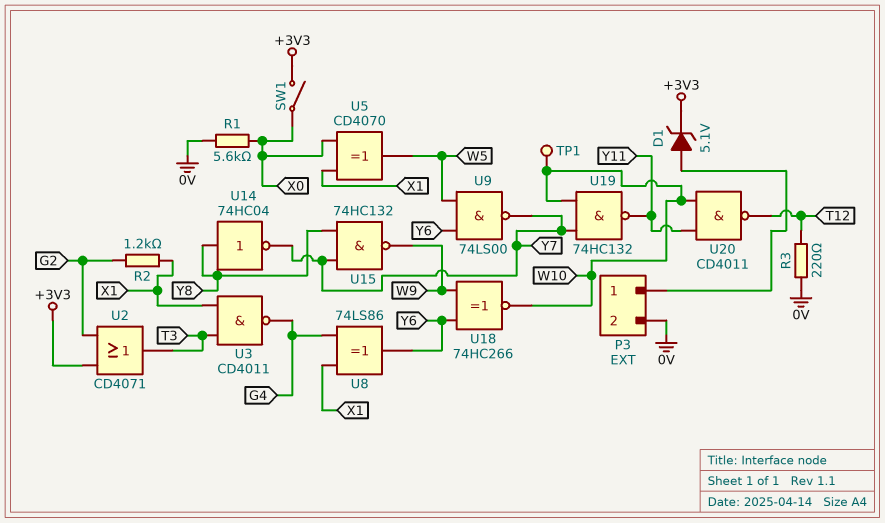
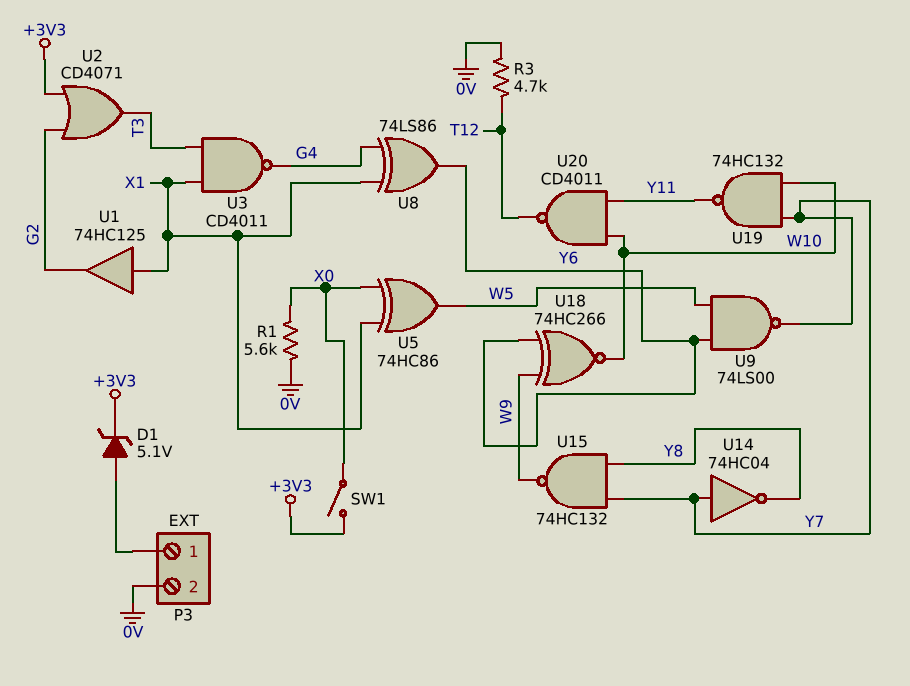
R2: 1.2k (G2, X1) -> none
R3: 220 (0V, T12) -> 4.7k (0V, T12)
TP1: test point (W10) -> none
U1: none -> buffer 74HC125 (in X1, out G2)
U5: XOR CD4070 (in X0, in X1, out W5) -> XOR 74HC86 (in X0, in X1, out W5)
U14: NOT 74HC04 (in Y8, out Y7) -> NOT 74HC04 (in Y7, out Y8)

